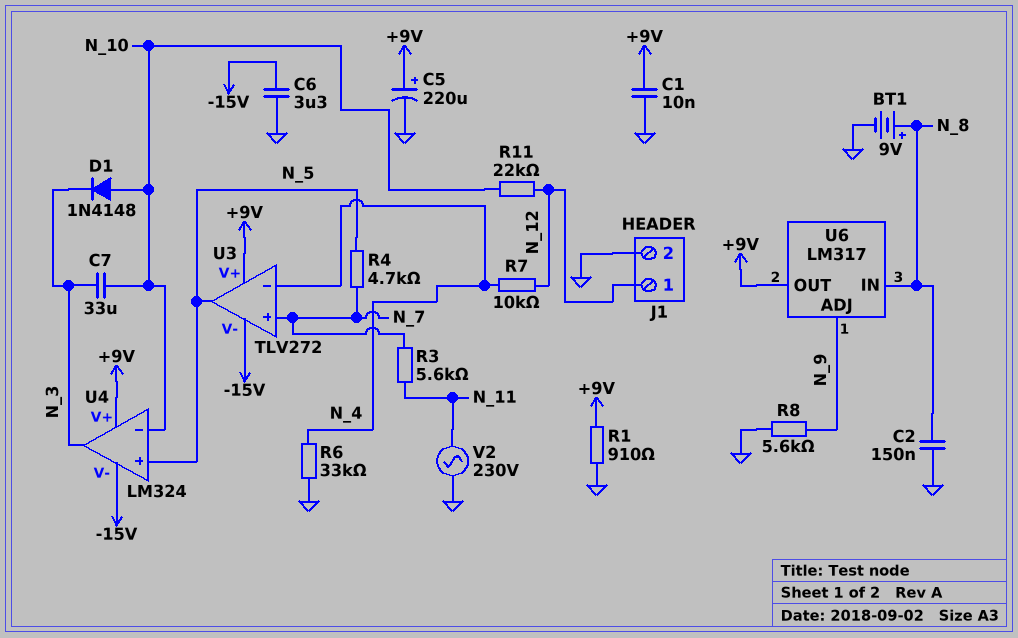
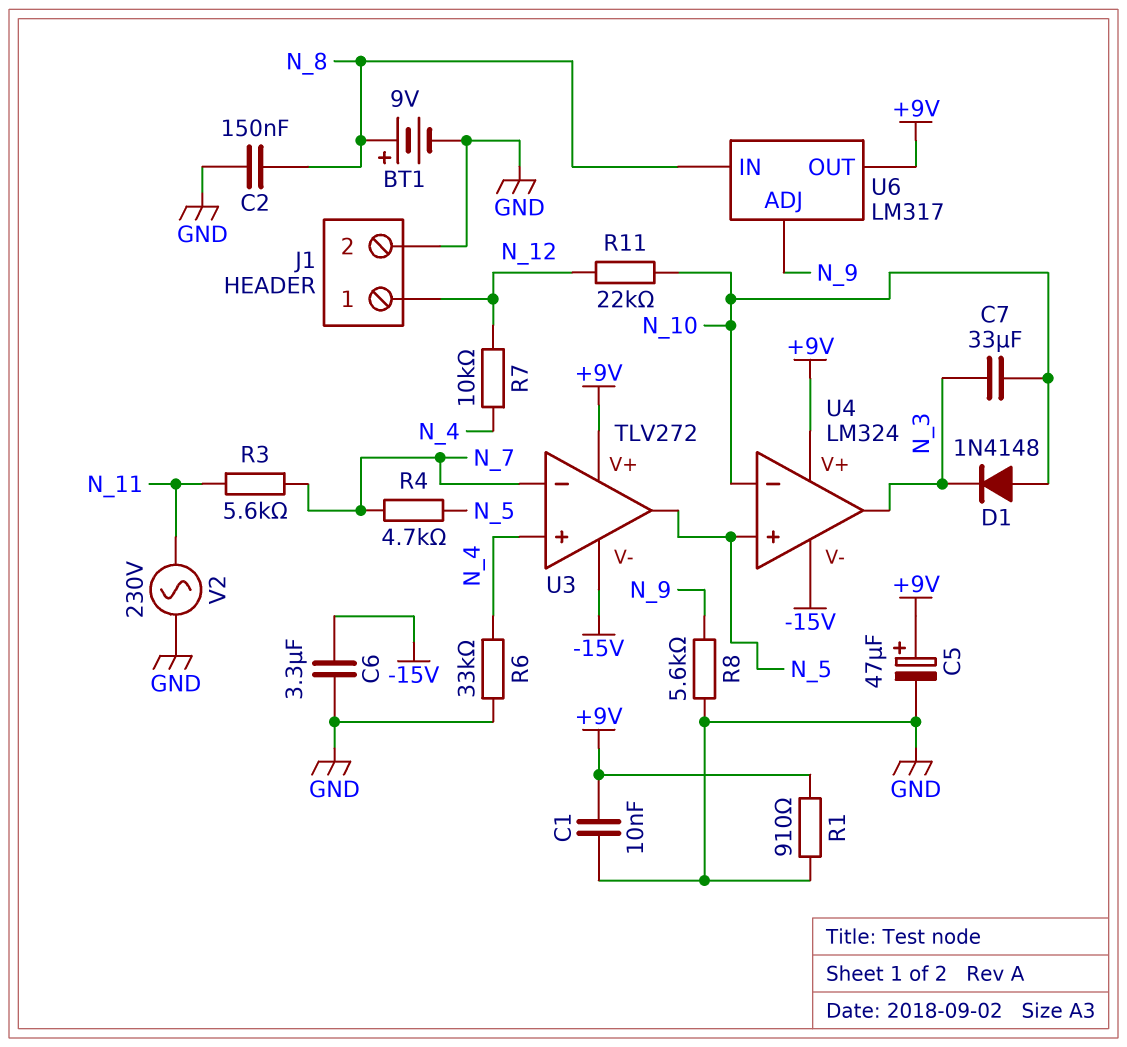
C5: 220uF (plus +9V, minus GND) -> 47uF (plus +9V, minus GND)
U3 pin in+: N_7 -> N_4
U3 pin in-: N_4 -> N_7

